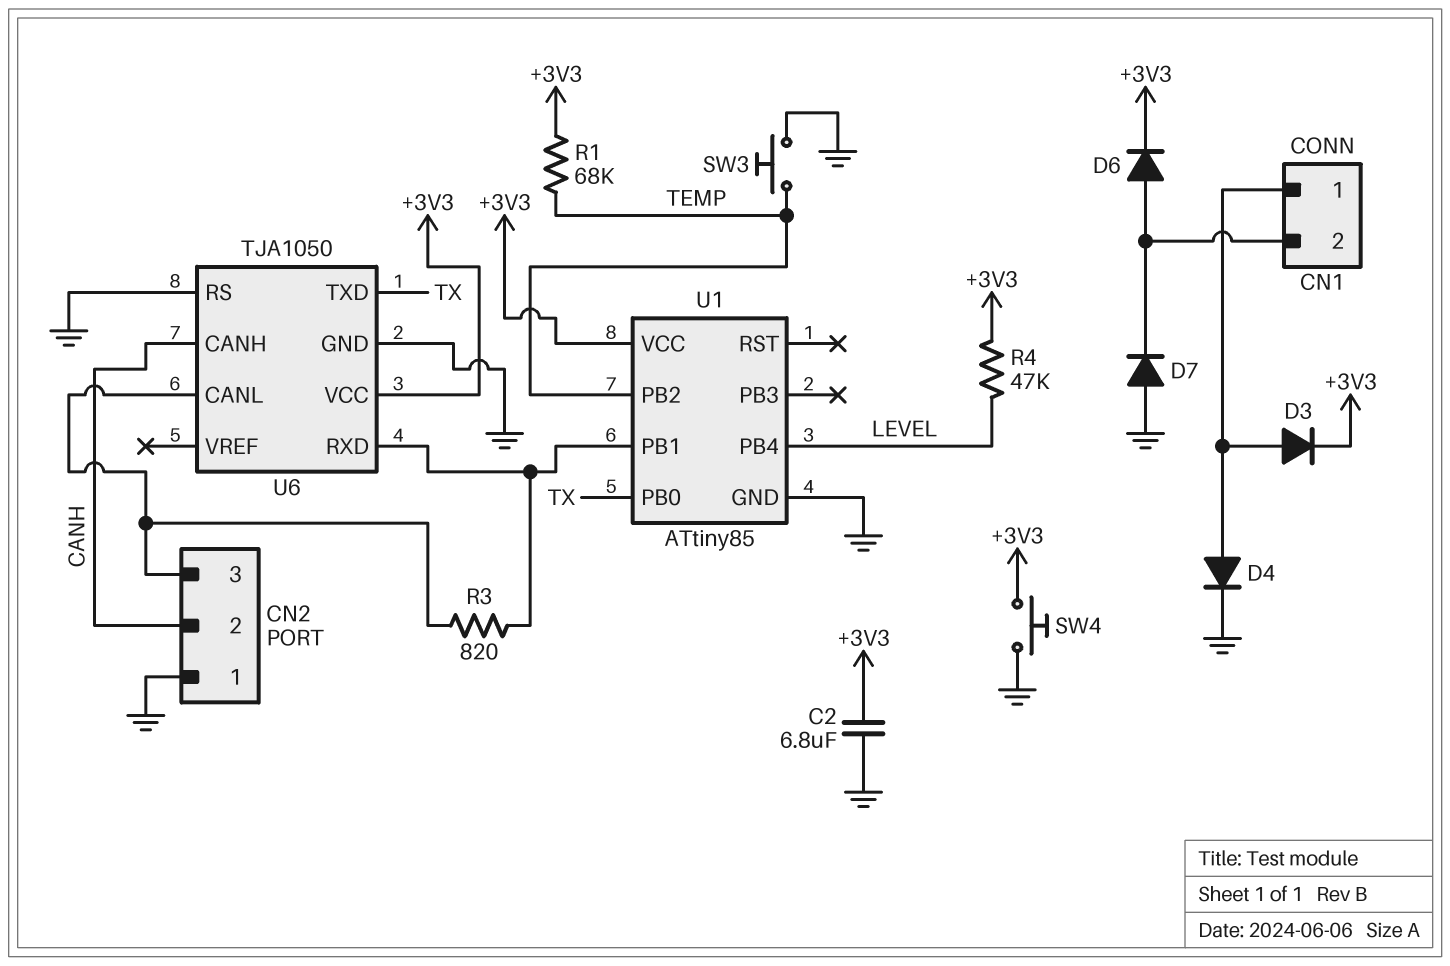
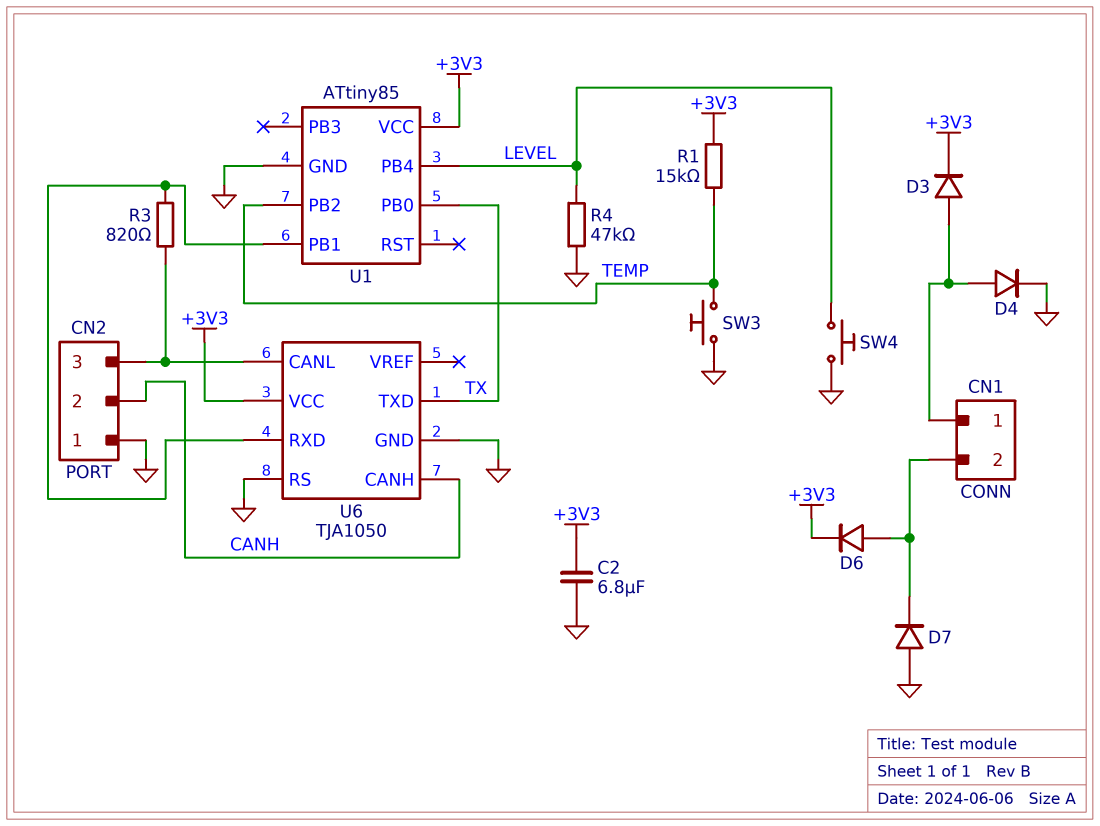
R1: 68k (+3V3, TEMP) -> 15k (+3V3, TEMP)
R4: 47k (+3V3, LEVEL) -> 47k (GND, LEVEL)
SW4: button (+3V3, GND) -> button (GND, LEVEL)

